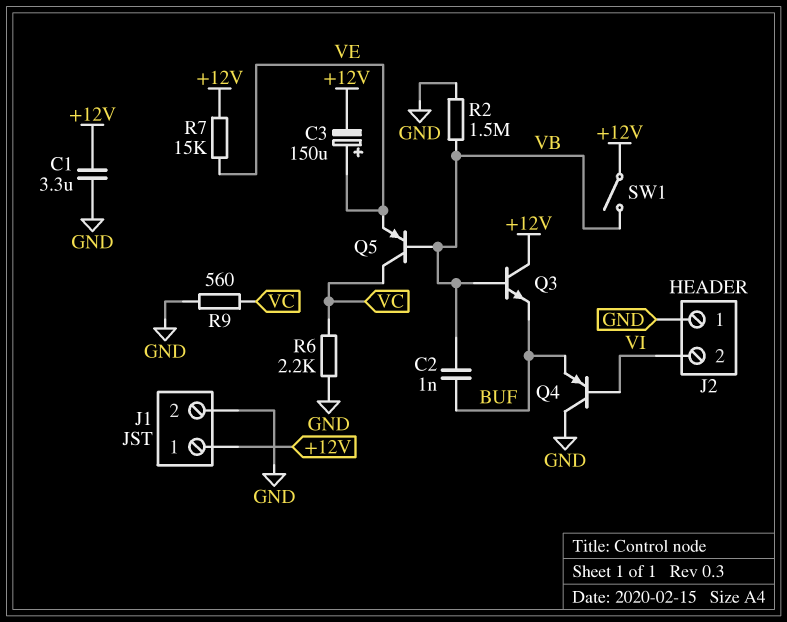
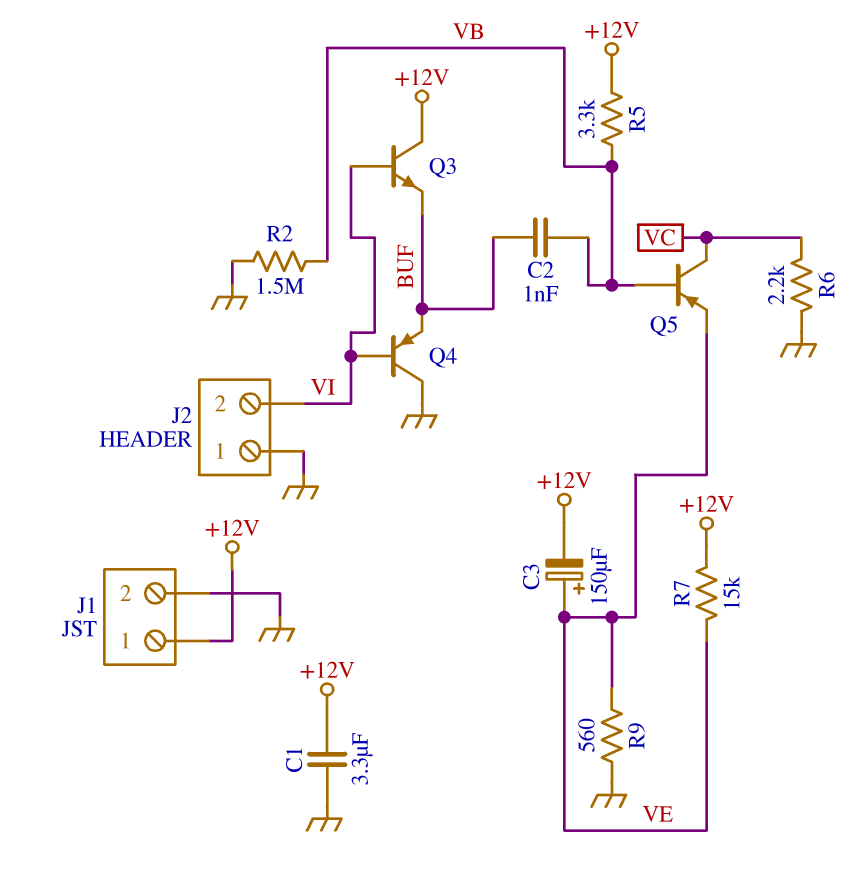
Q3: NPN (B VB, C +12V, E BUF) -> NPN (B VI, C +12V, E BUF)
R5: none -> 3.3k (+12V, VB)
R9: 560 (GND, VC) -> 560 (GND, VE)
SW1: switch (+12V, VB) -> none

